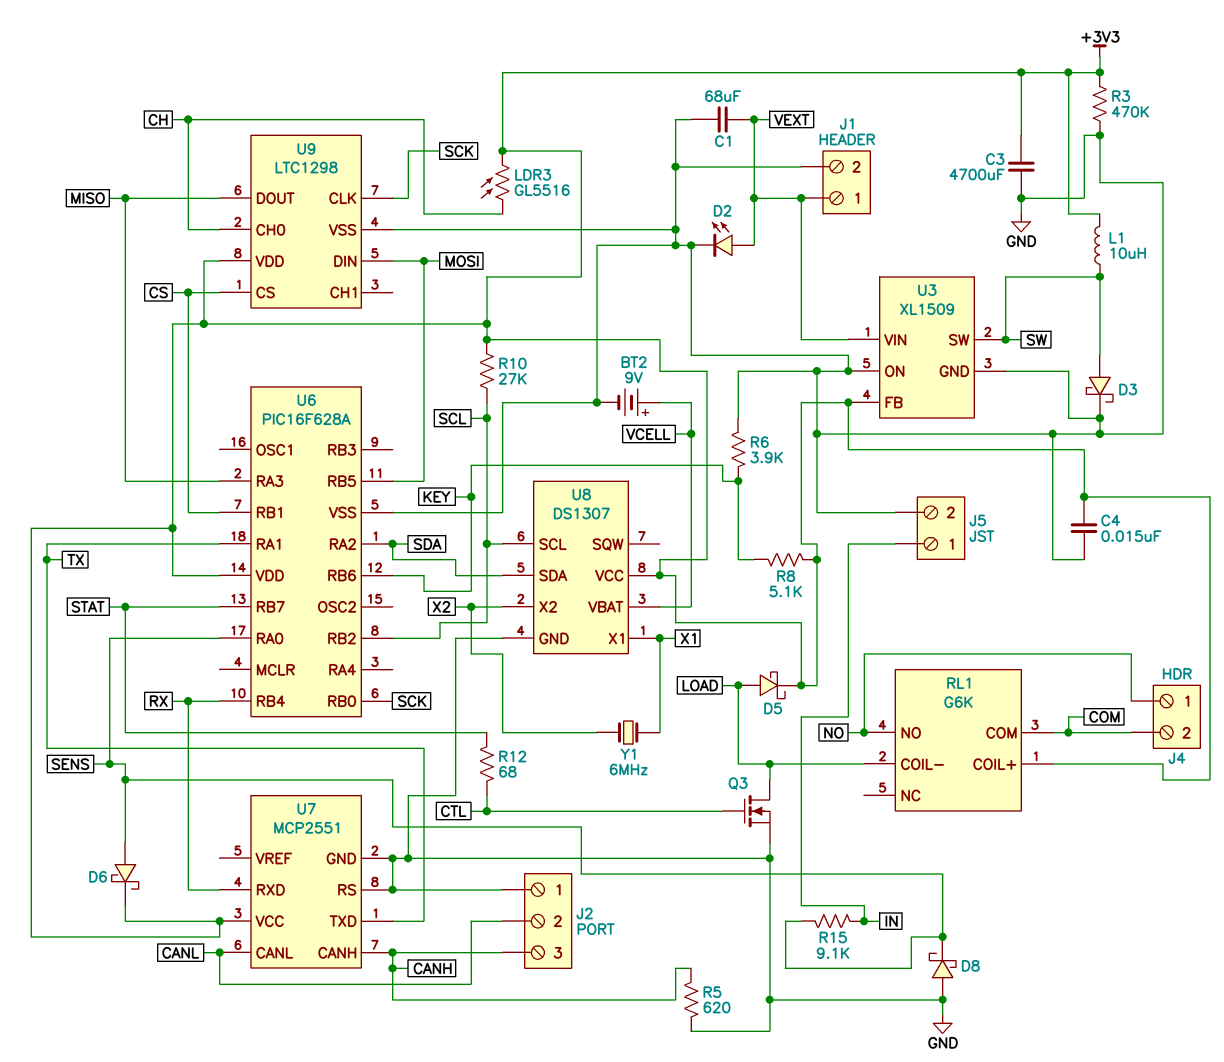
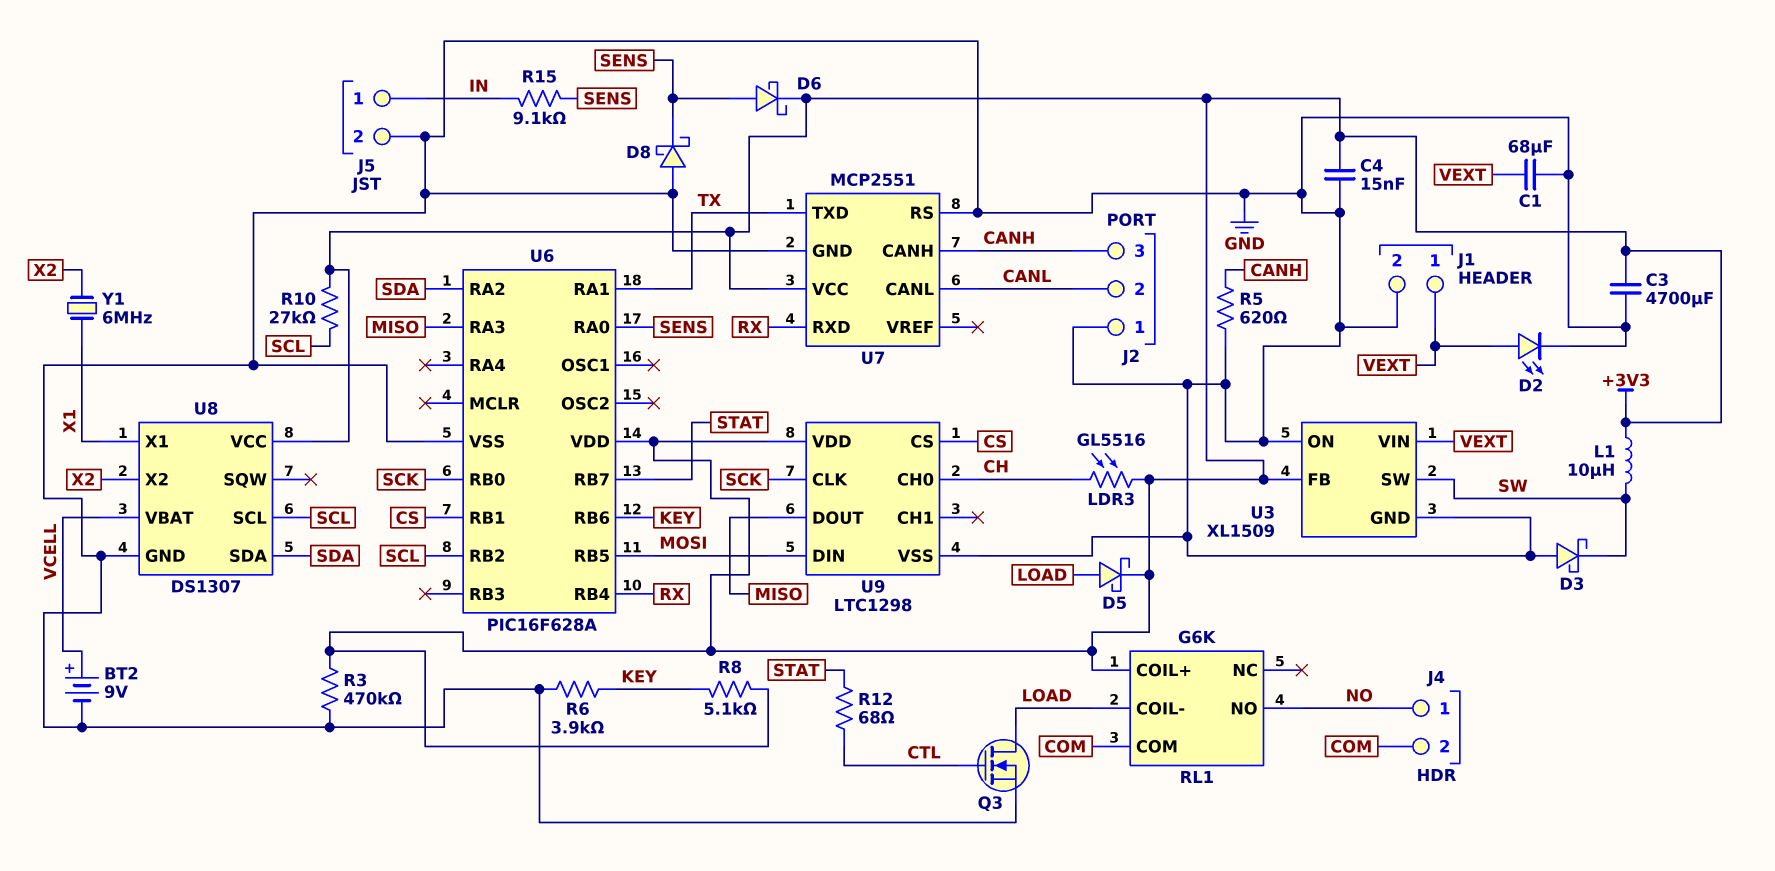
D3: schottky (A SW, K GND) -> schottky (A GND, K SW)

